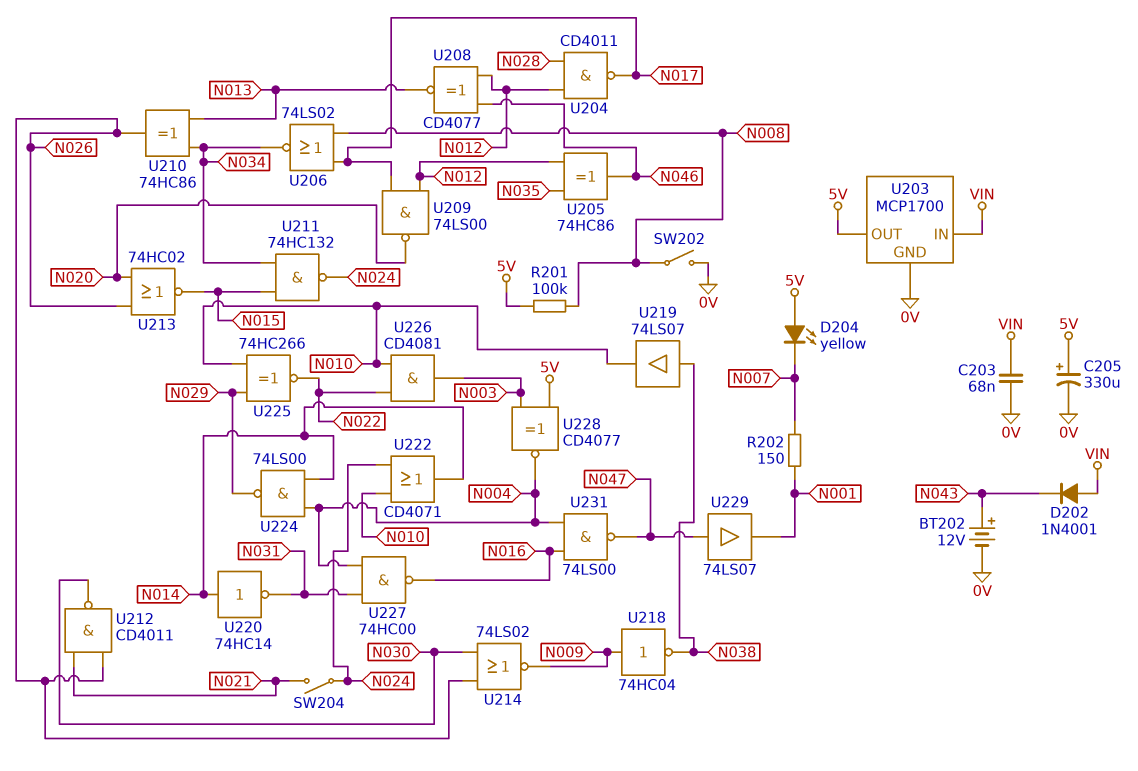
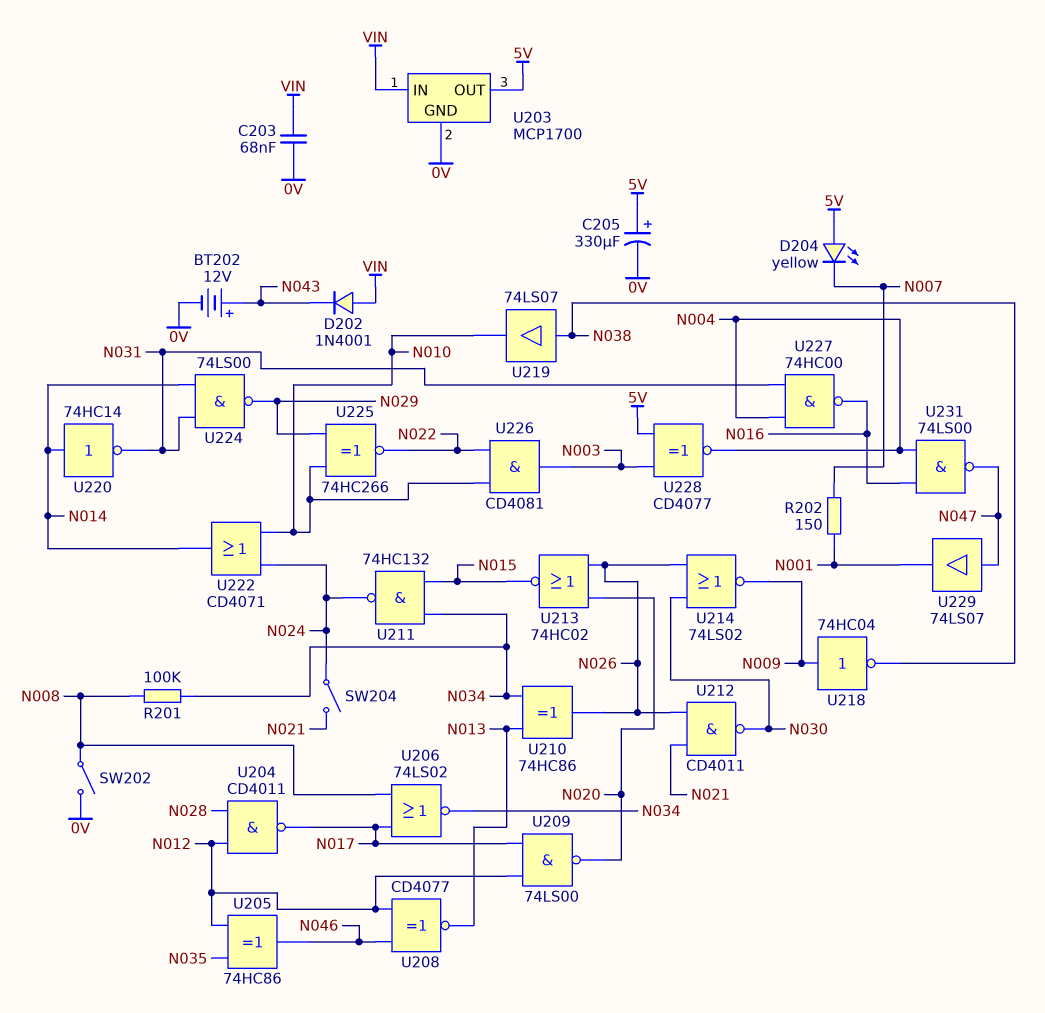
R201: 100k (5V, N008) -> 100k (N008, N034)
U224: NAND 74LS00 (in N004, in N014, out N029) -> NAND 74LS00 (in N014, in N031, out N029)

